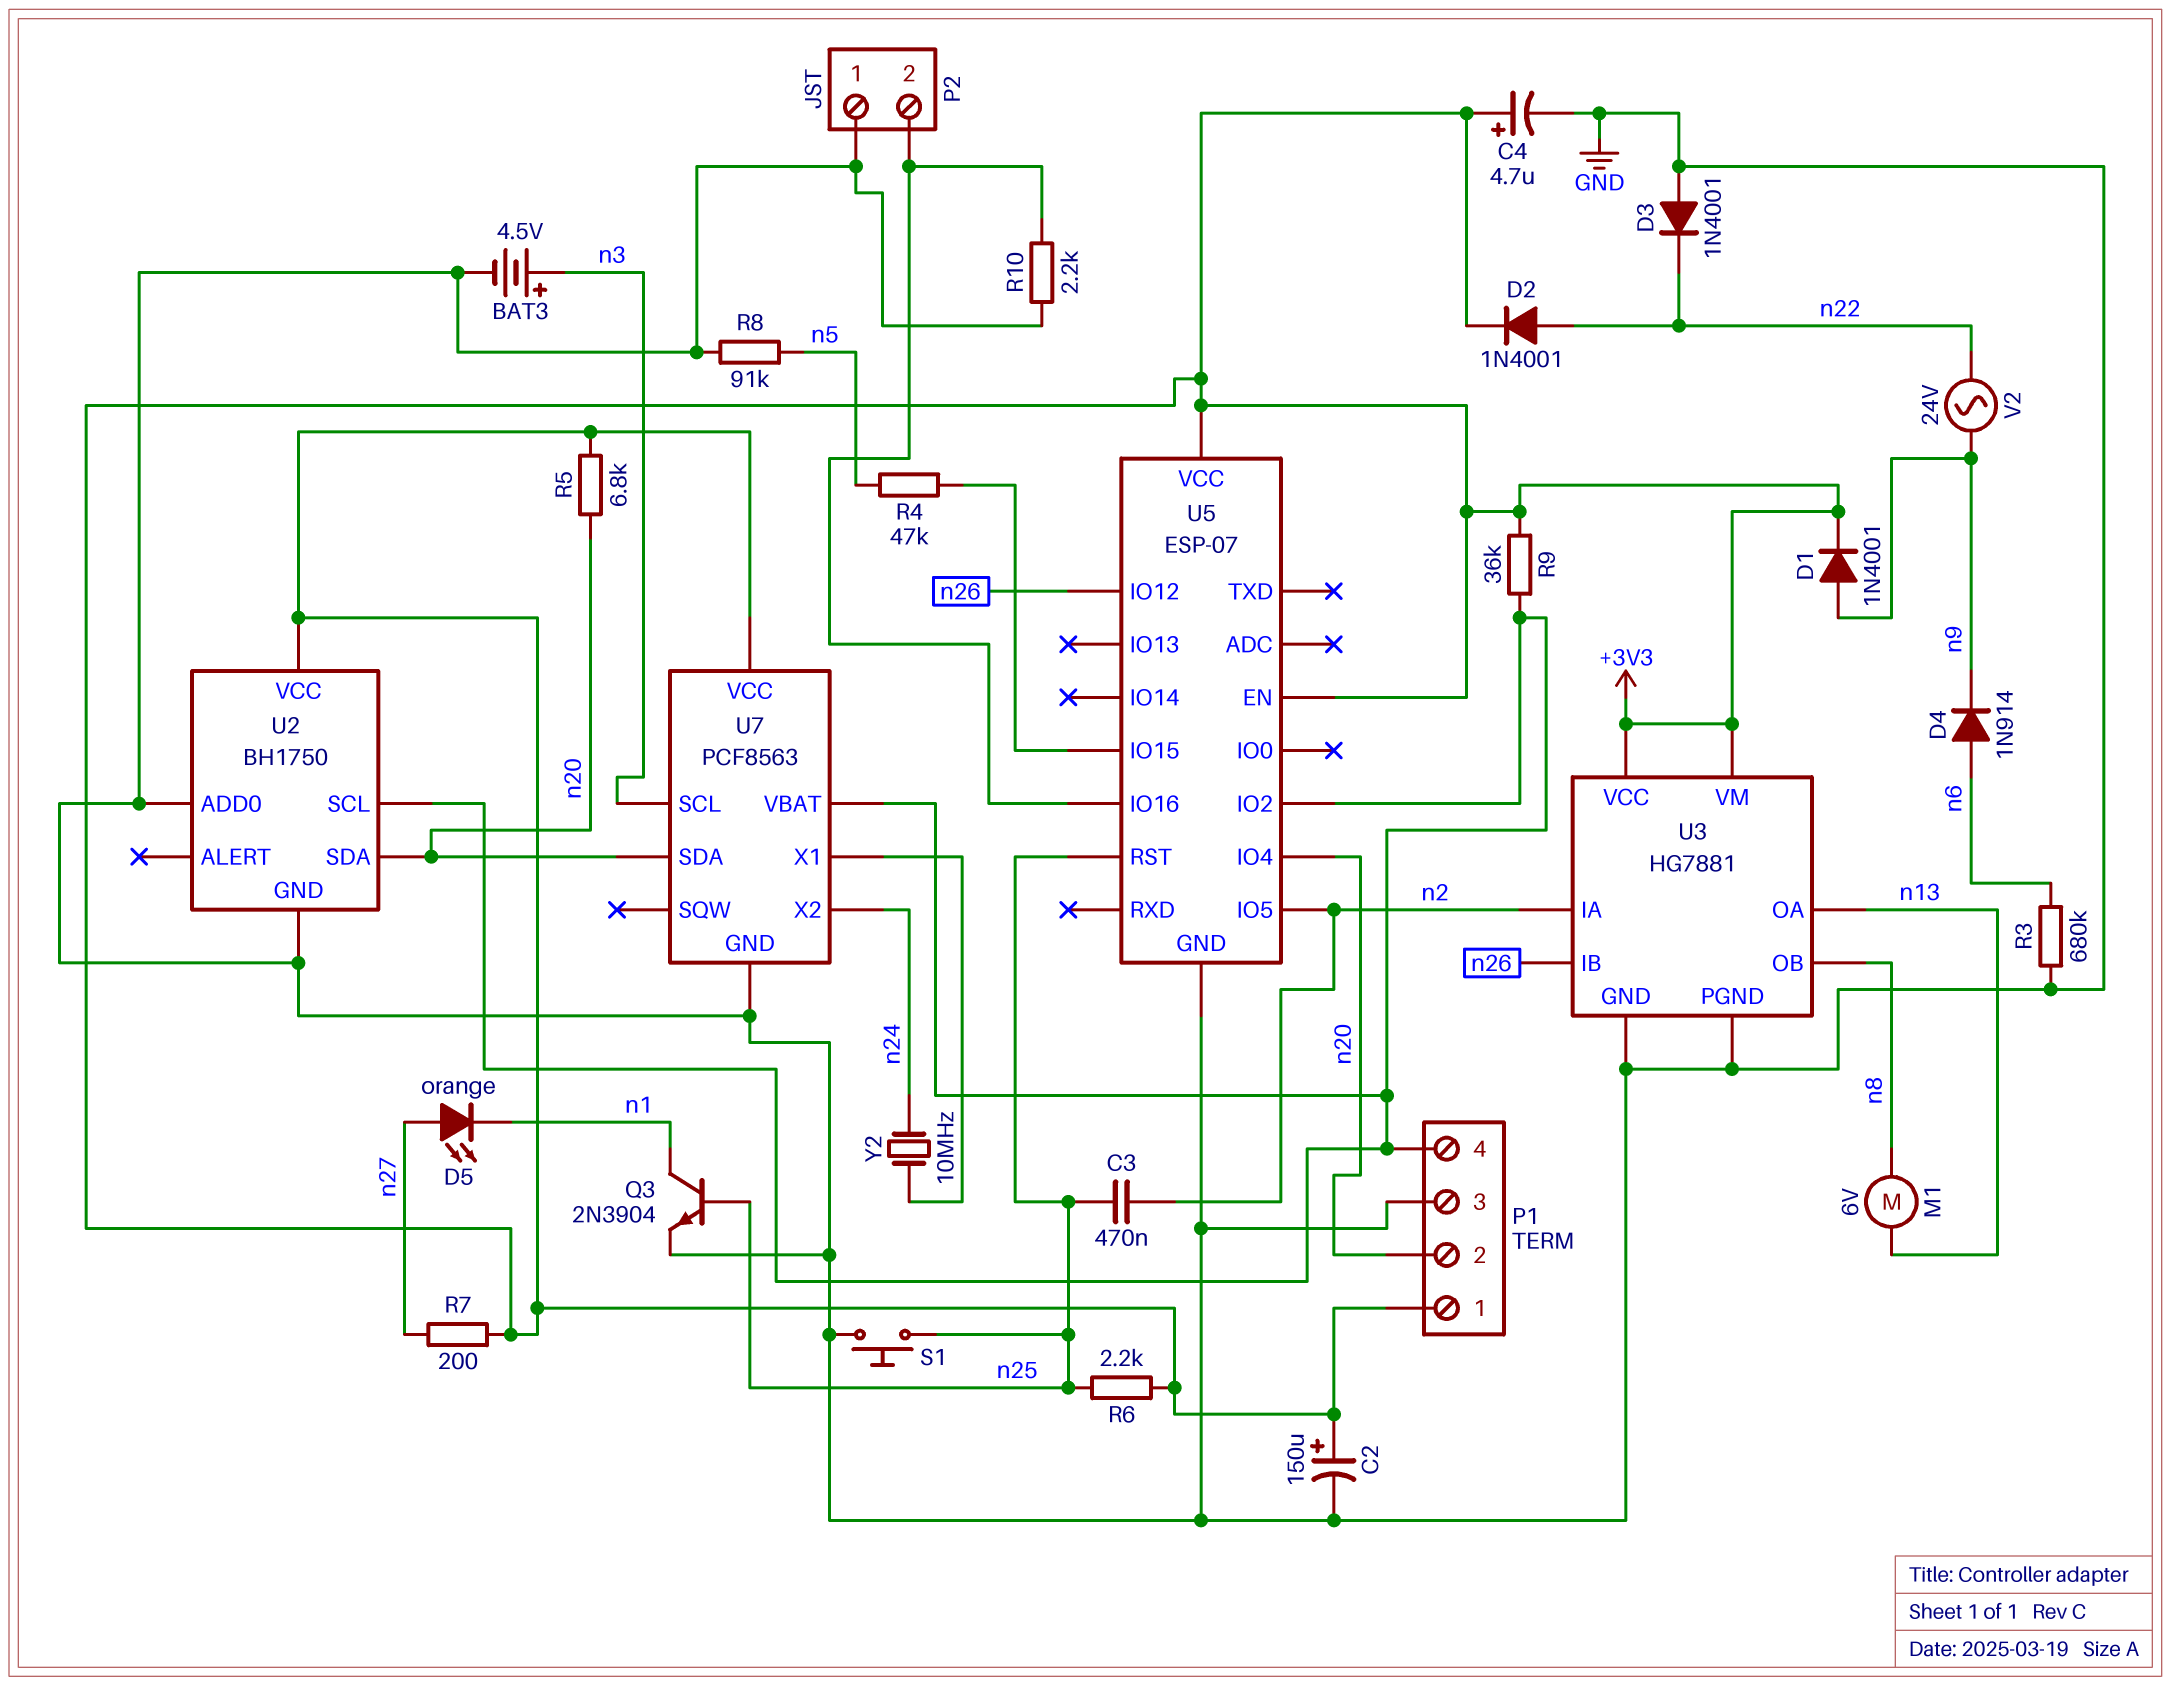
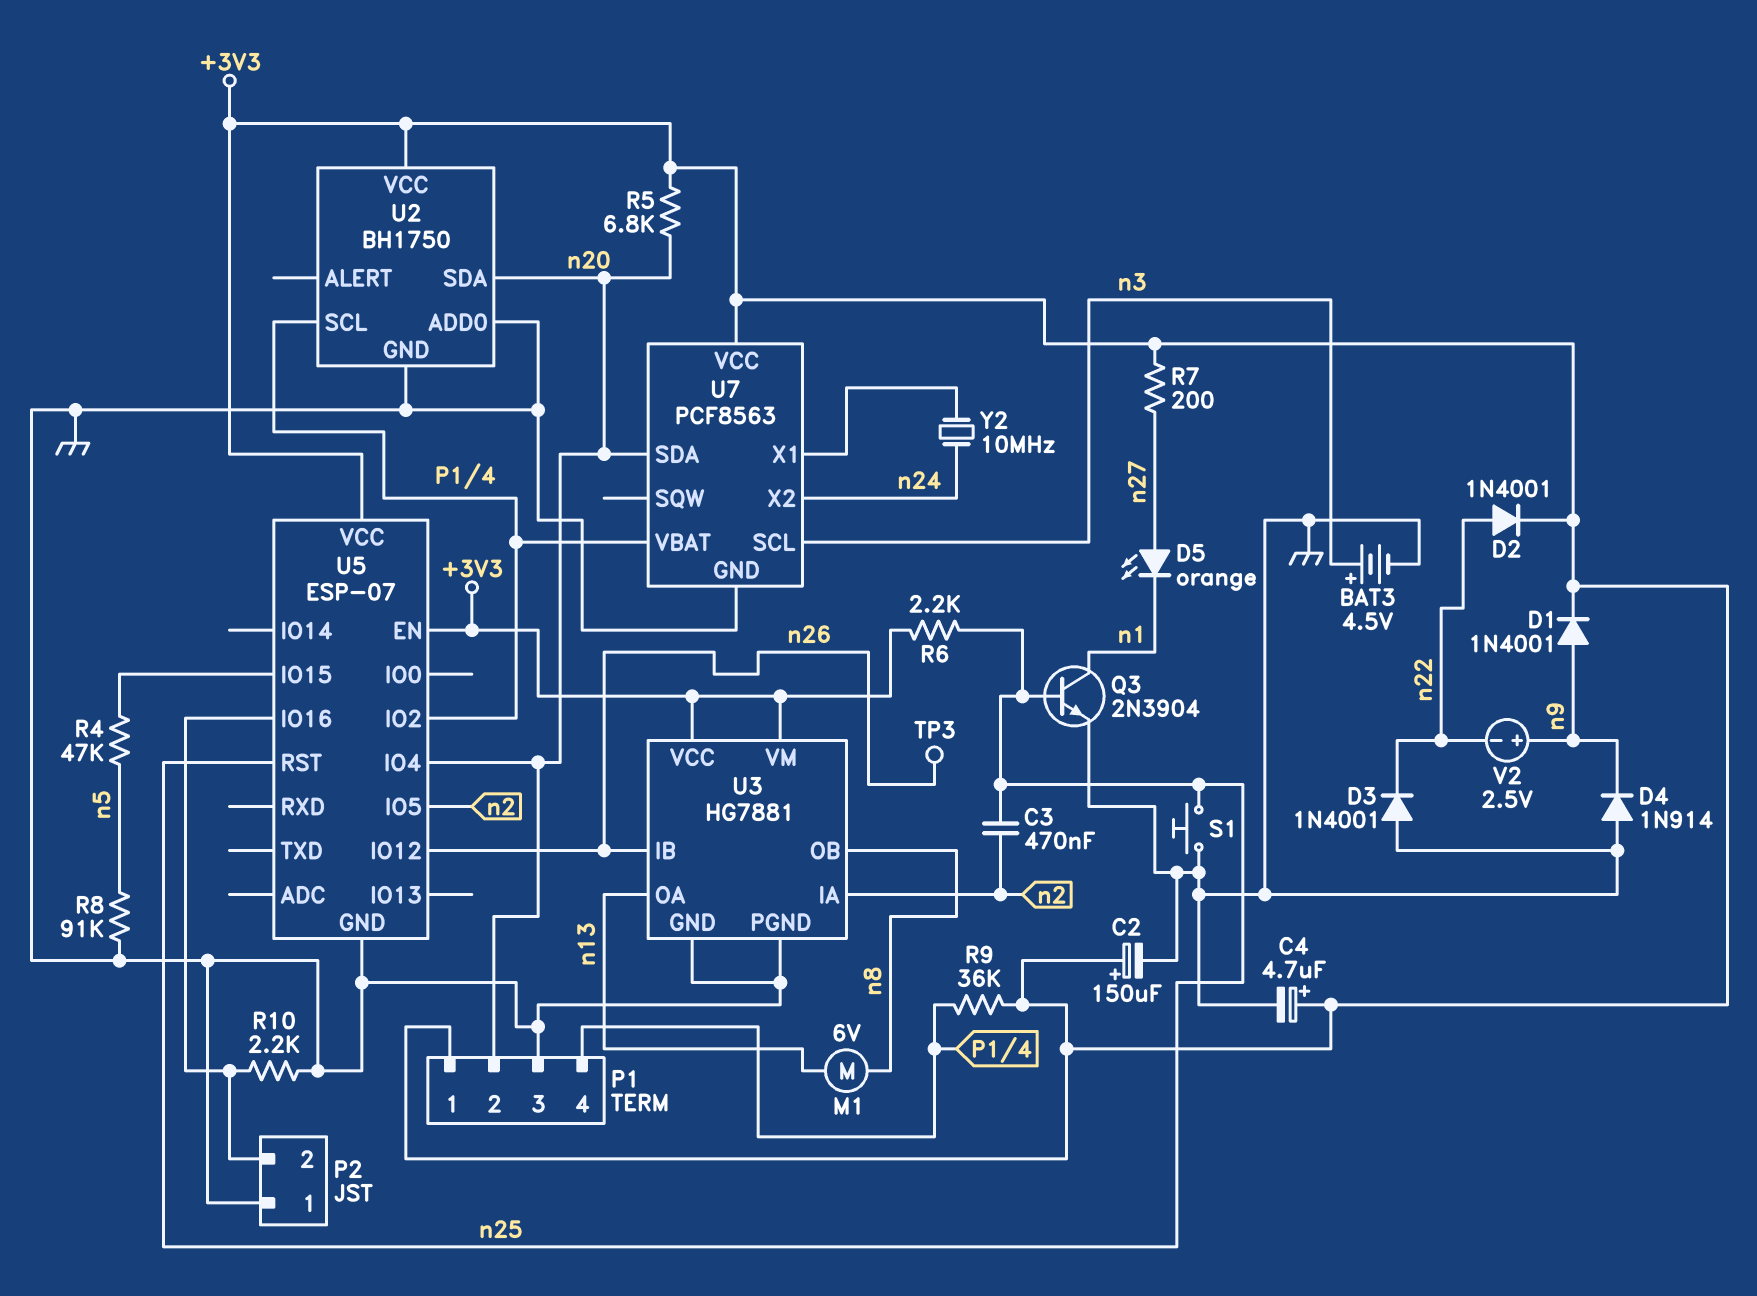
D4: diode 1N914 (A n6, K n9) -> diode 1N914 (A GND, K n9)
R3: 680k (GND, n6) -> none
TP3: none -> test point (n26)
V2: AC 24V (n9, n22) -> 2.5V (plus n9, minus n22)

